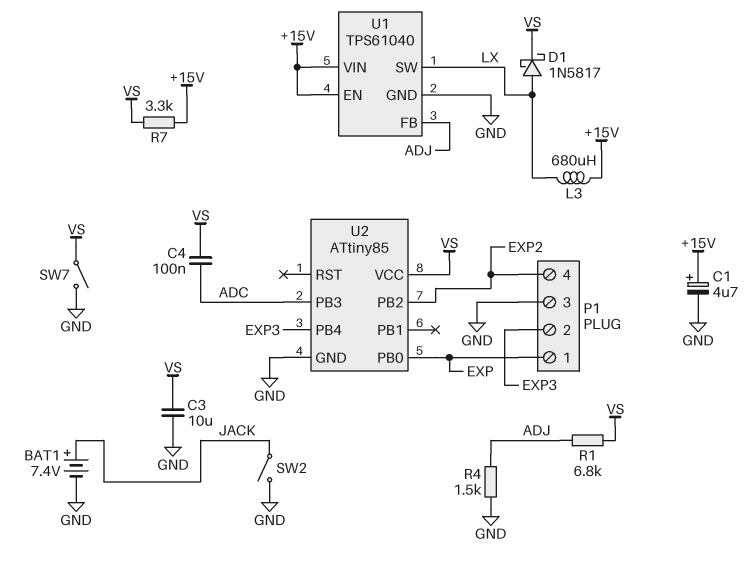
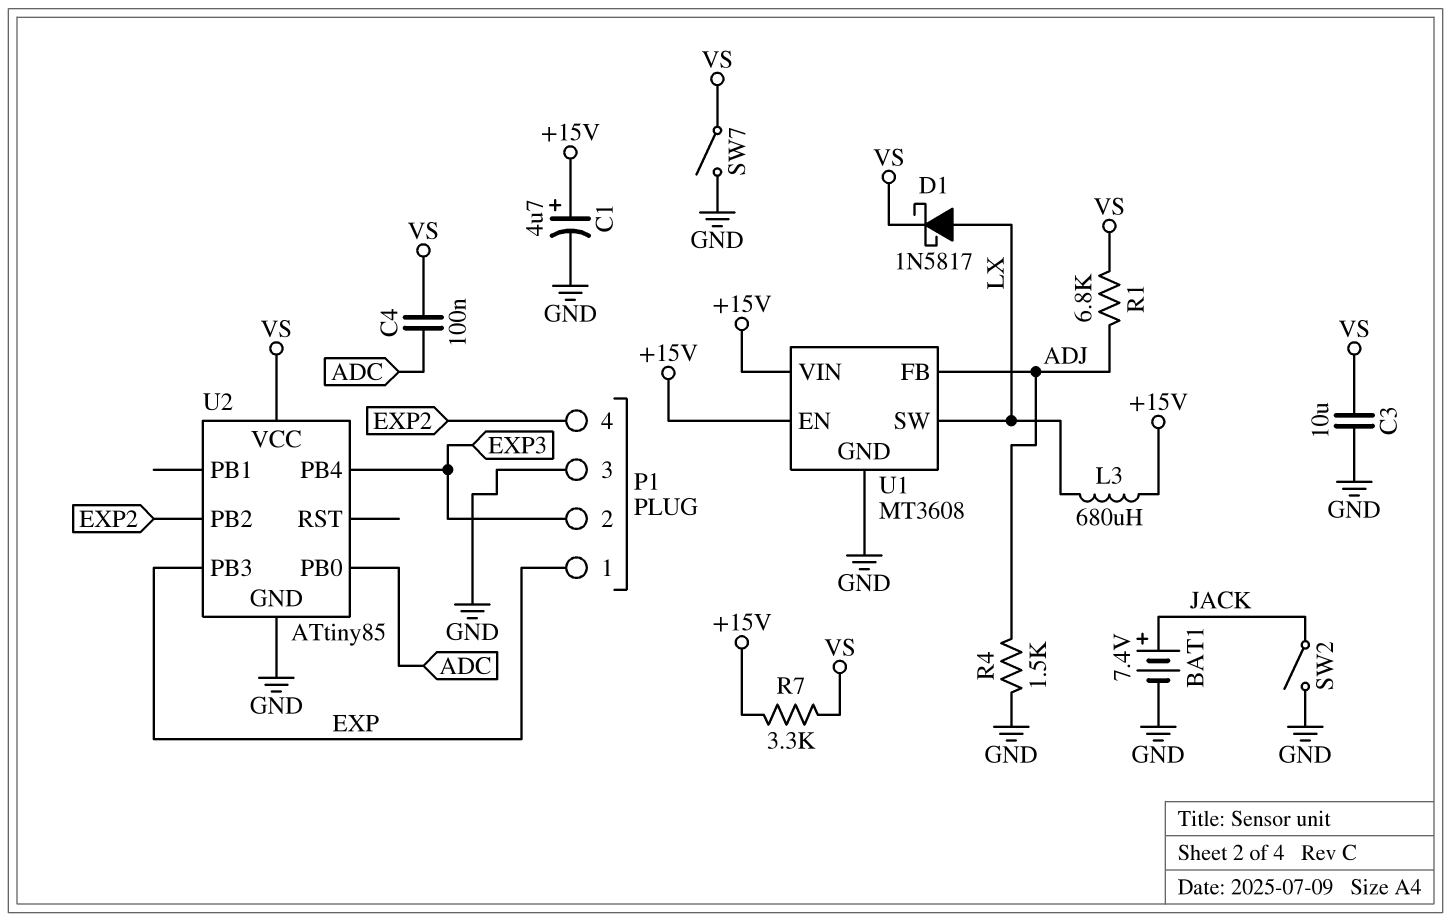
U1: TPS61040 -> MT3608
U2 pin PB0: EXP -> ADC
U2 pin PB3: ADC -> EXP

